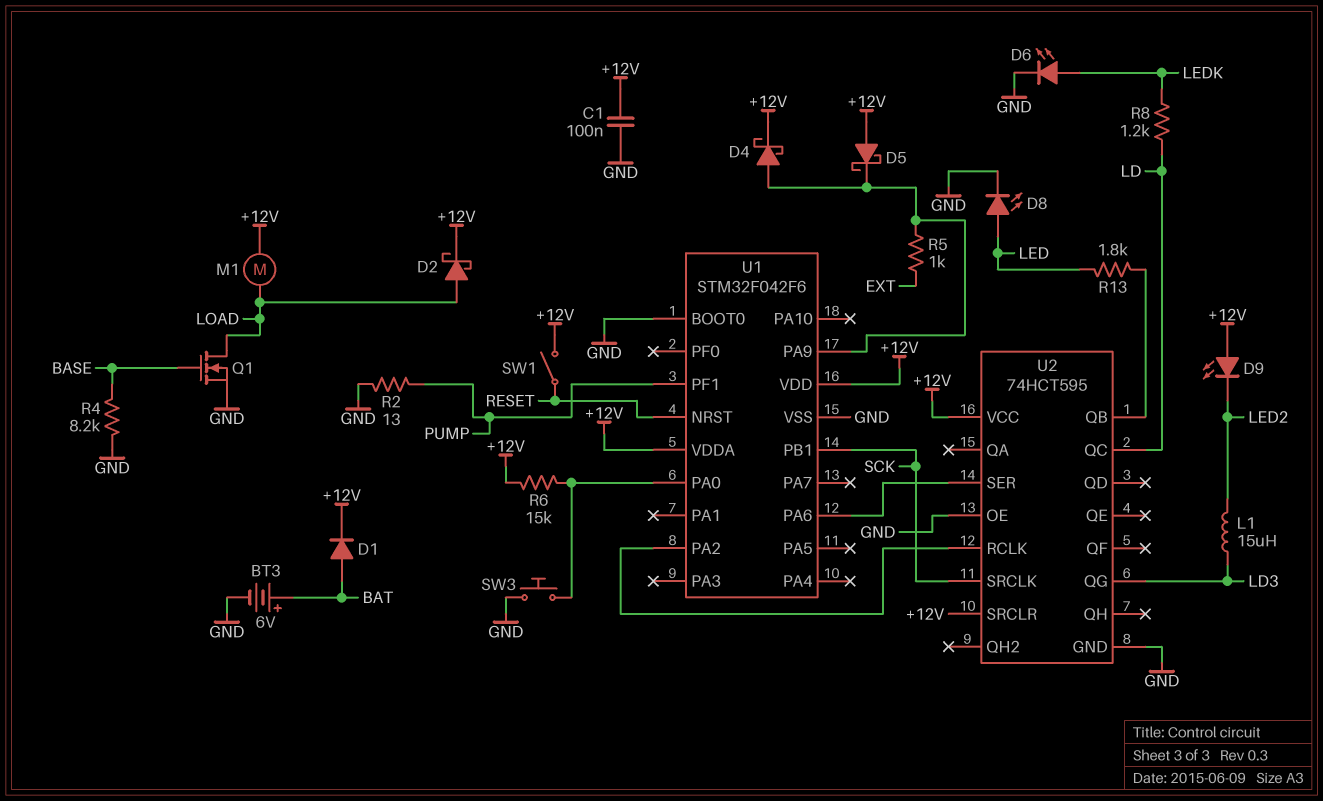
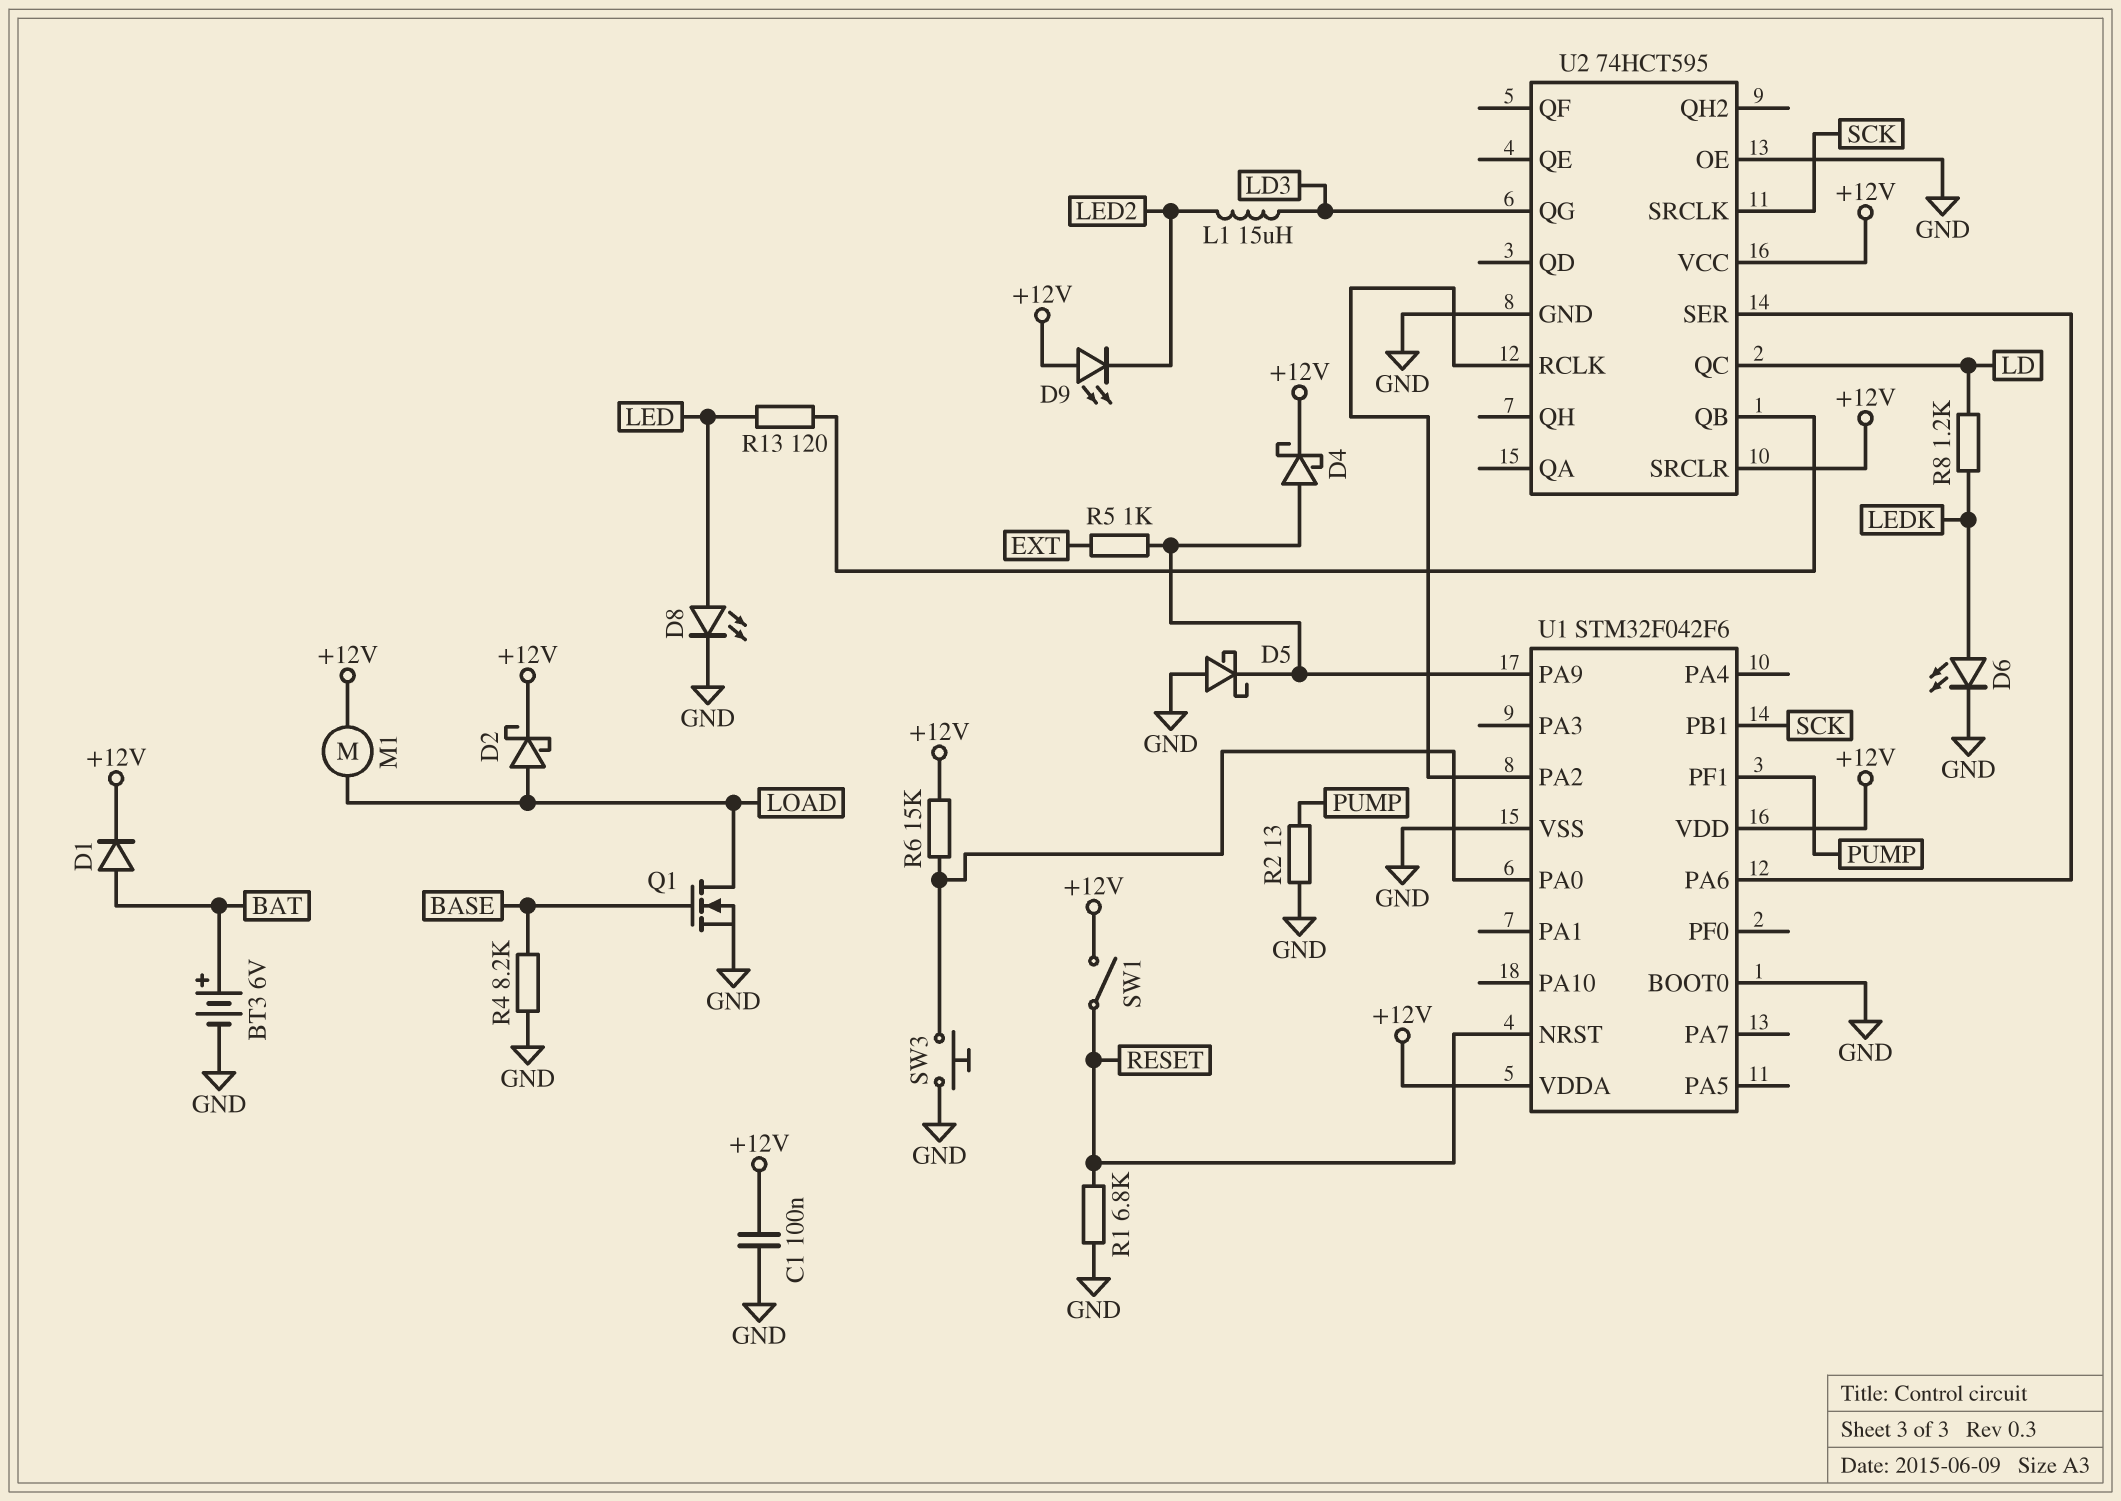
D5: schottky (A +12V, K U1/PA9) -> schottky (A GND, K U1/PA9)
R1: none -> 6.8k (GND, RESET)
R13: 1.8k (LED, U2/QB) -> 120 (LED, U2/QB)

